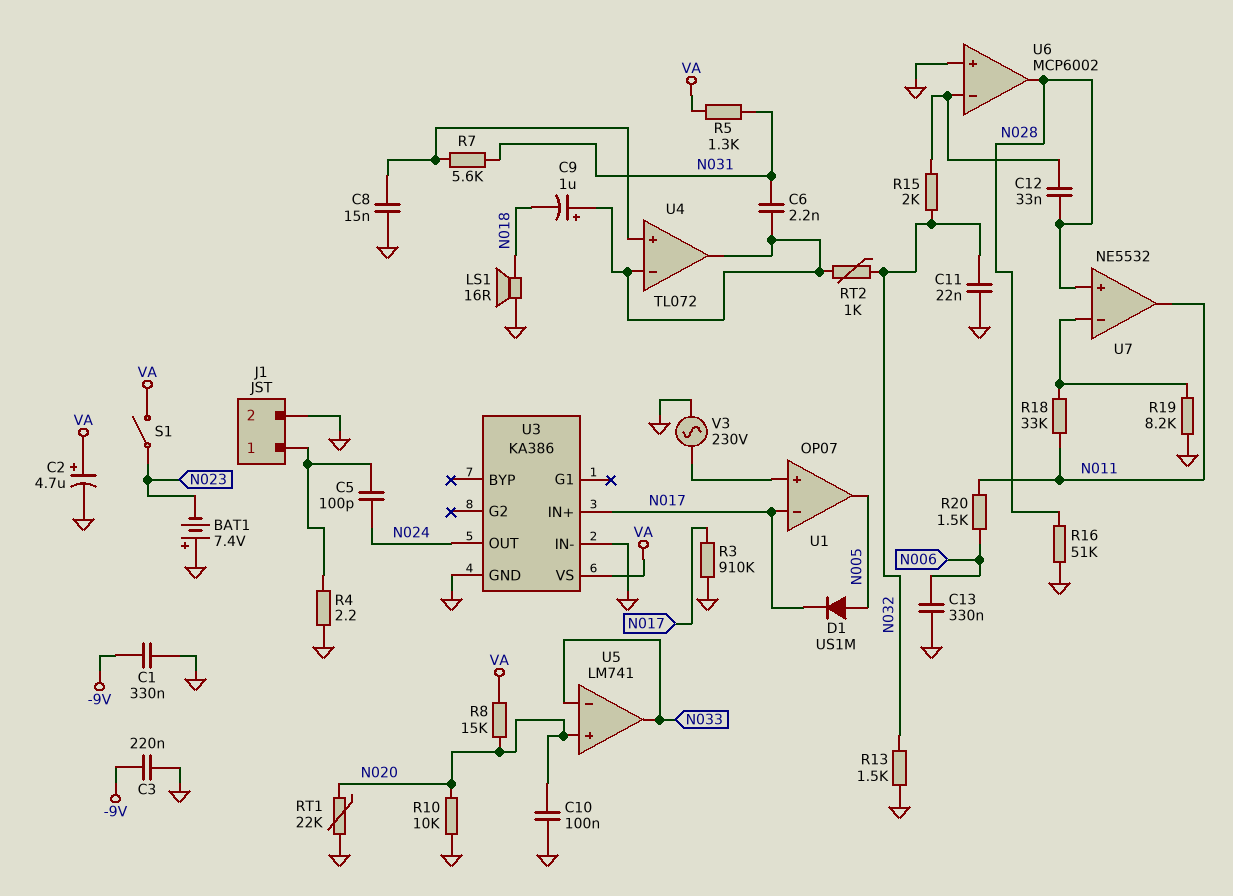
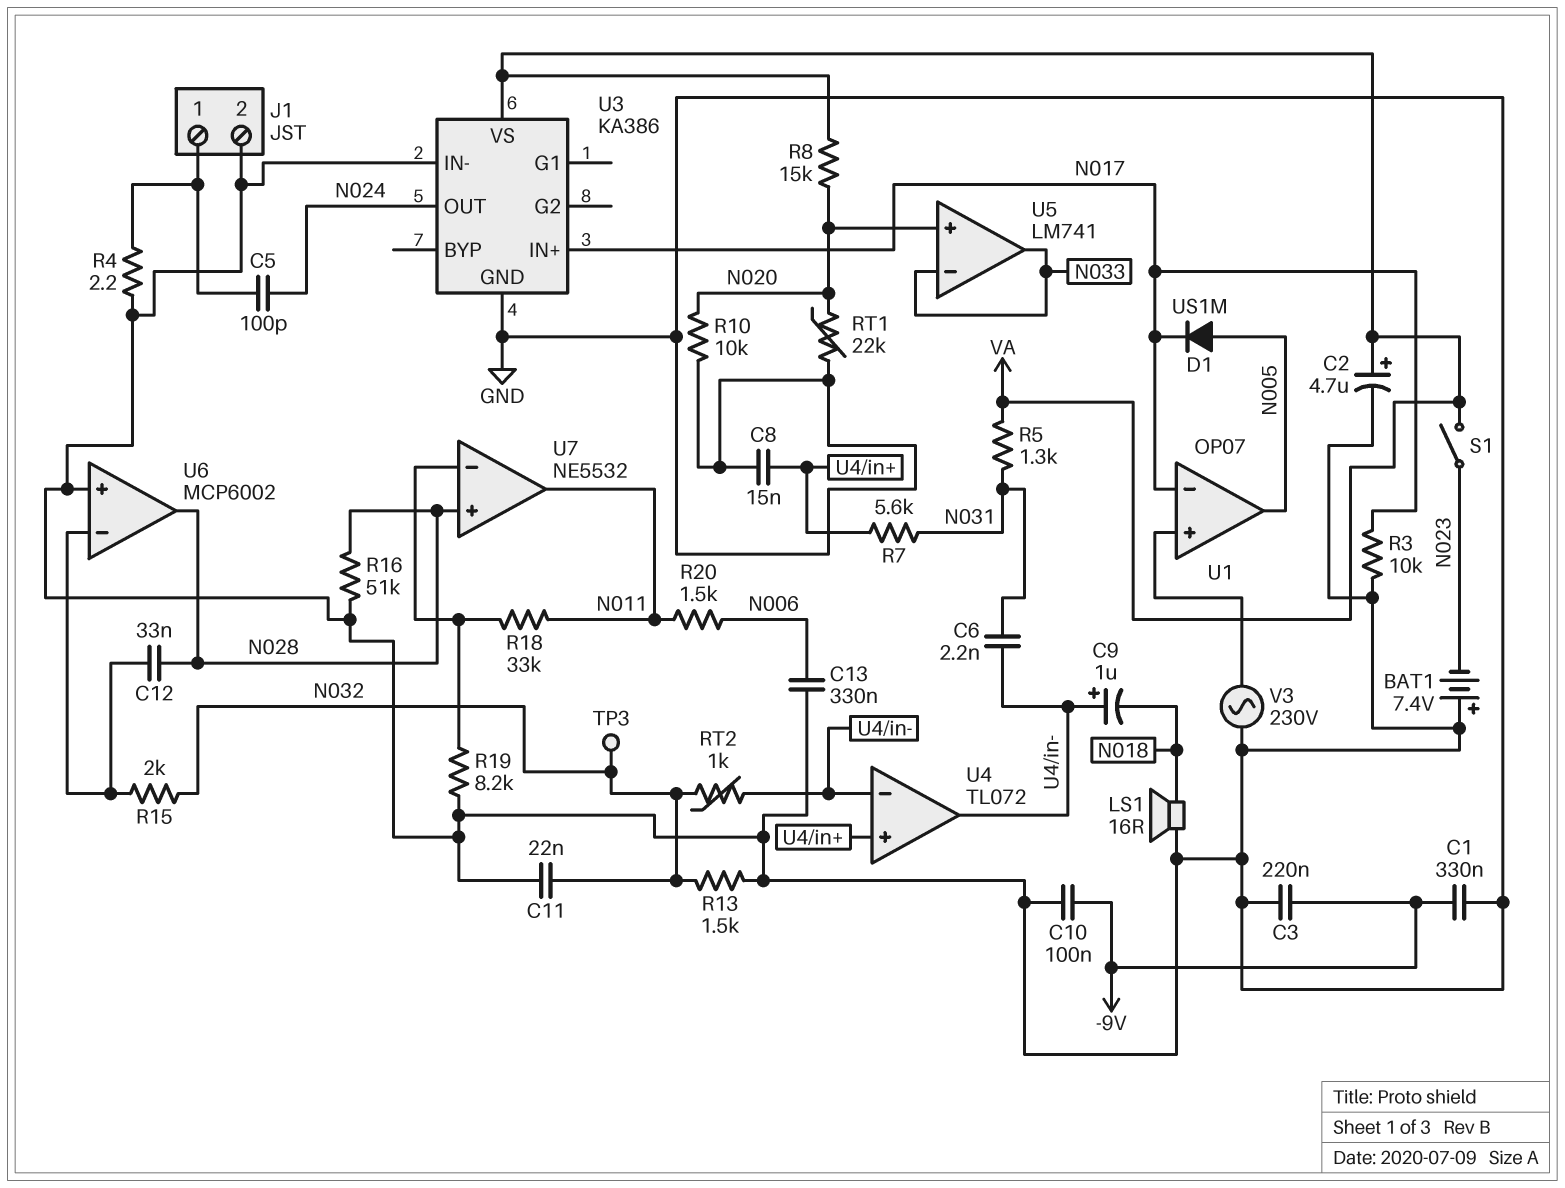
C10: 100nF (GND, N020) -> 100nF (-9V, GND)
R3: 910k (GND, N017) -> 10k (GND, N017)
TP3: none -> test point (N032)

